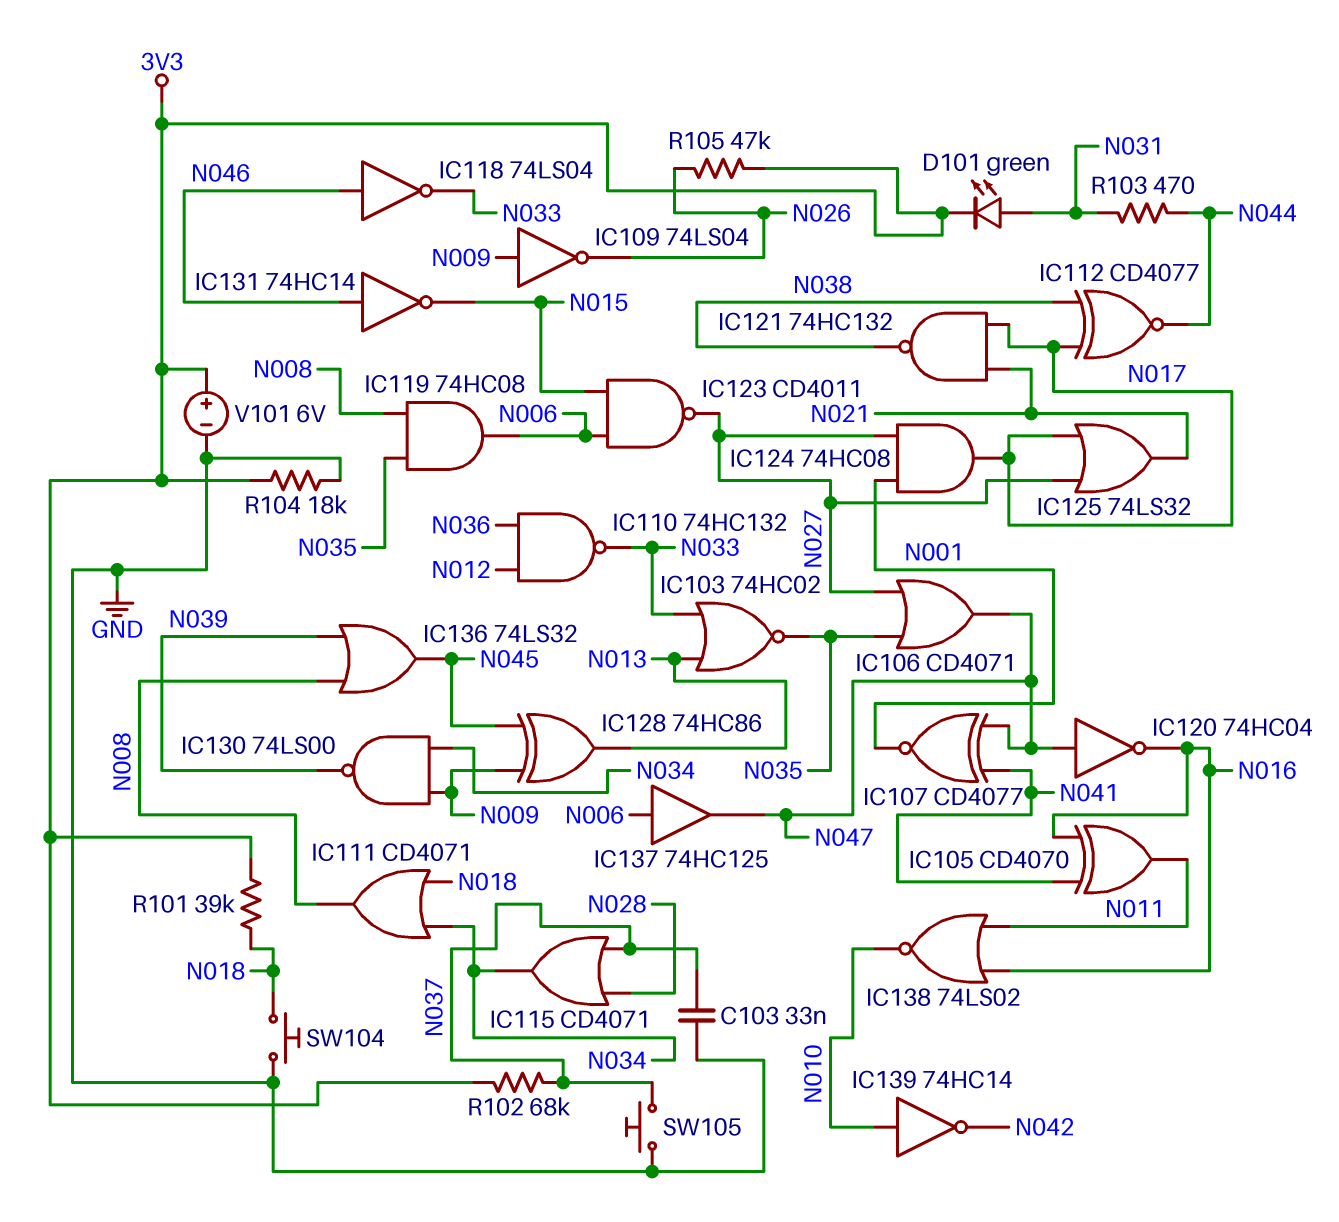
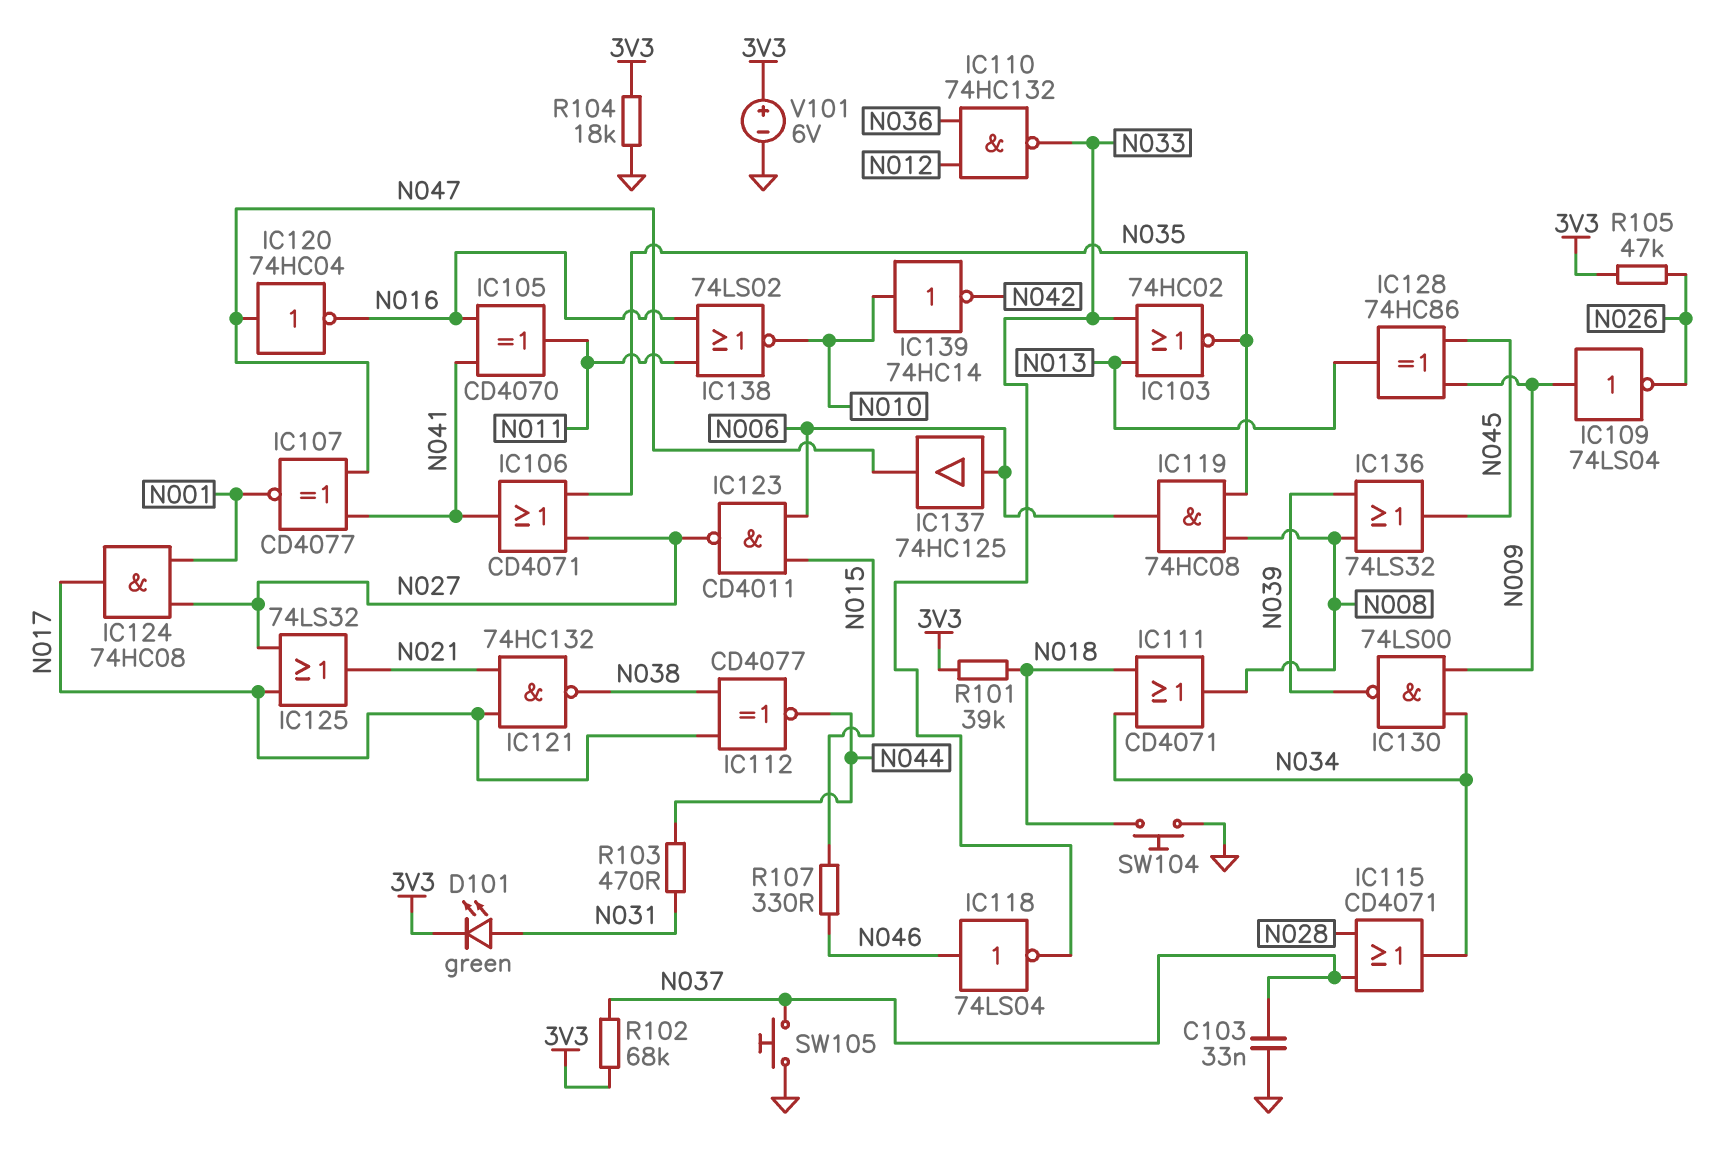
IC106: OR CD4071 (in N027, in N035, out N047) -> OR CD4071 (in N027, in N035, out N041)
IC131: NOT 74HC14 (in N046, out N015) -> none
R107: none -> 330 (N015, N046)

